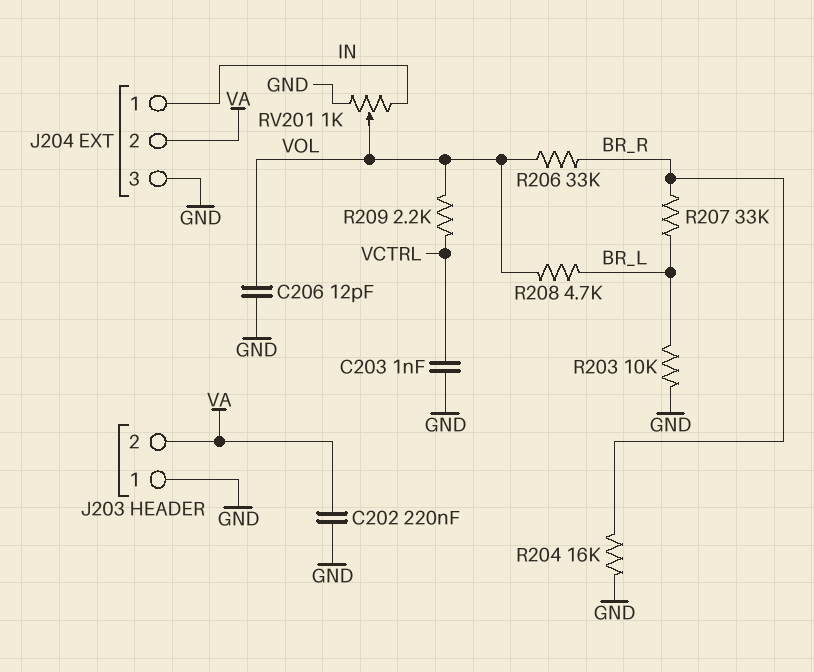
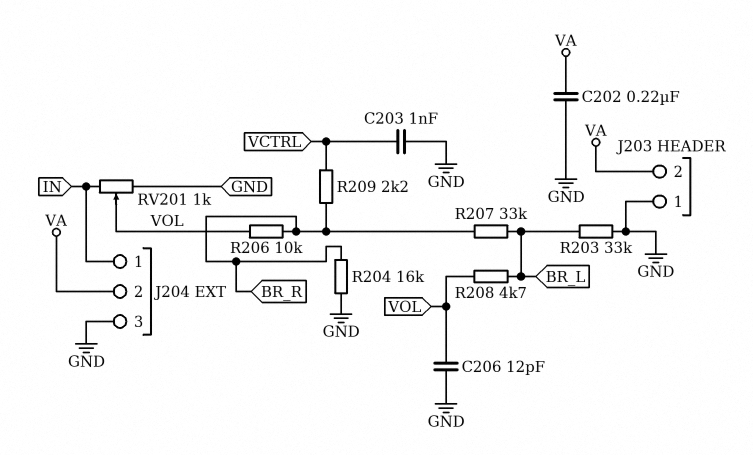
R203: 10k (BR_L, GND) -> 33k (BR_L, GND)
R206: 33k (BR_R, VOL) -> 10k (BR_R, VOL)
R209: 2.2k (VCTRL, VOL) -> 2.2k (BR_R, VCTRL)

